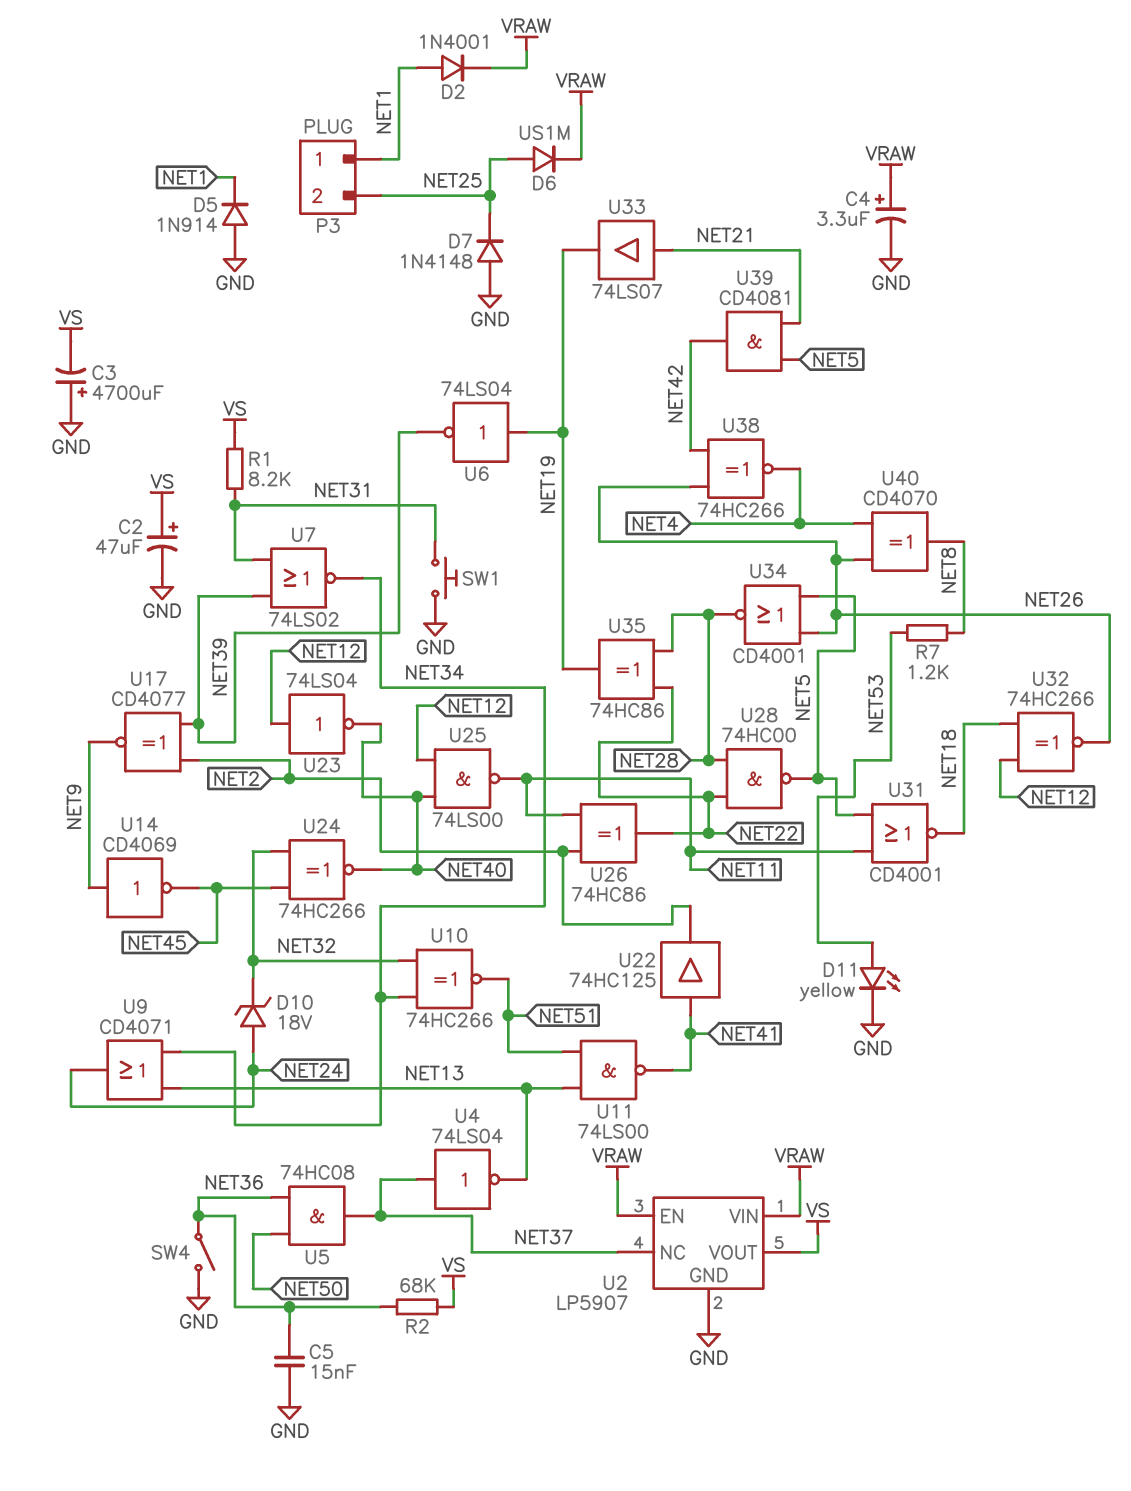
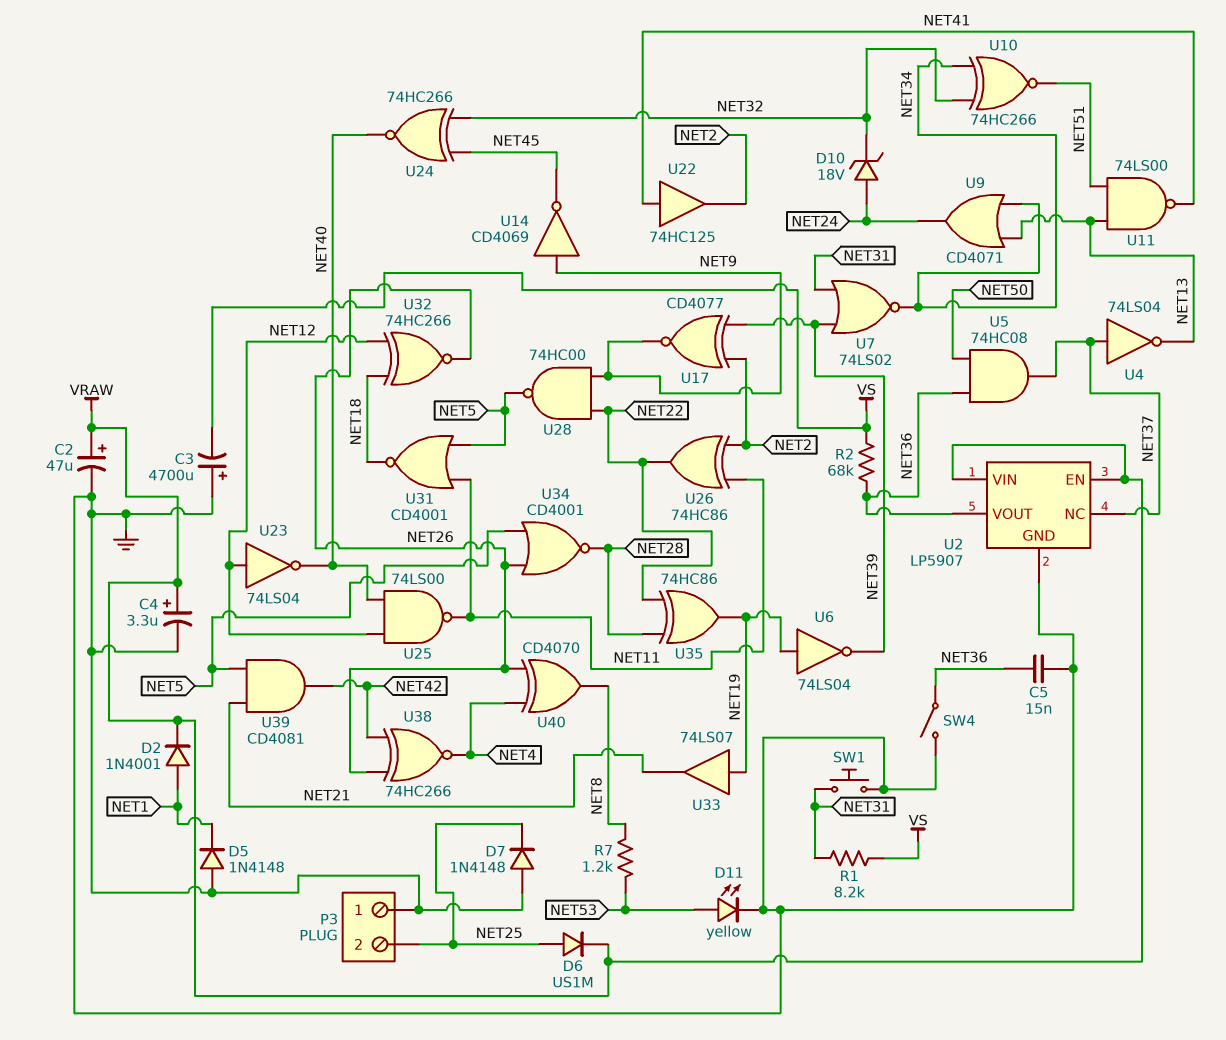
C2: 47uF (plus VS, minus GND) -> 47uF (plus VRAW, minus GND)
D5: diode 1N914 (A GND, K NET1) -> diode 1N4148 (A GND, K NET1)
P3 pin 1: NET1 -> GND
U2 pin VOUT: VS -> NET36
U28: NAND 74HC00 (in NET22, in NET28, out NET5) -> NAND 74HC00 (in NET9, in NET22, out NET5)
U33: buffer 74LS07 (in NET21, out NET19) -> buffer 74LS07 (in NET19, out NET21)

